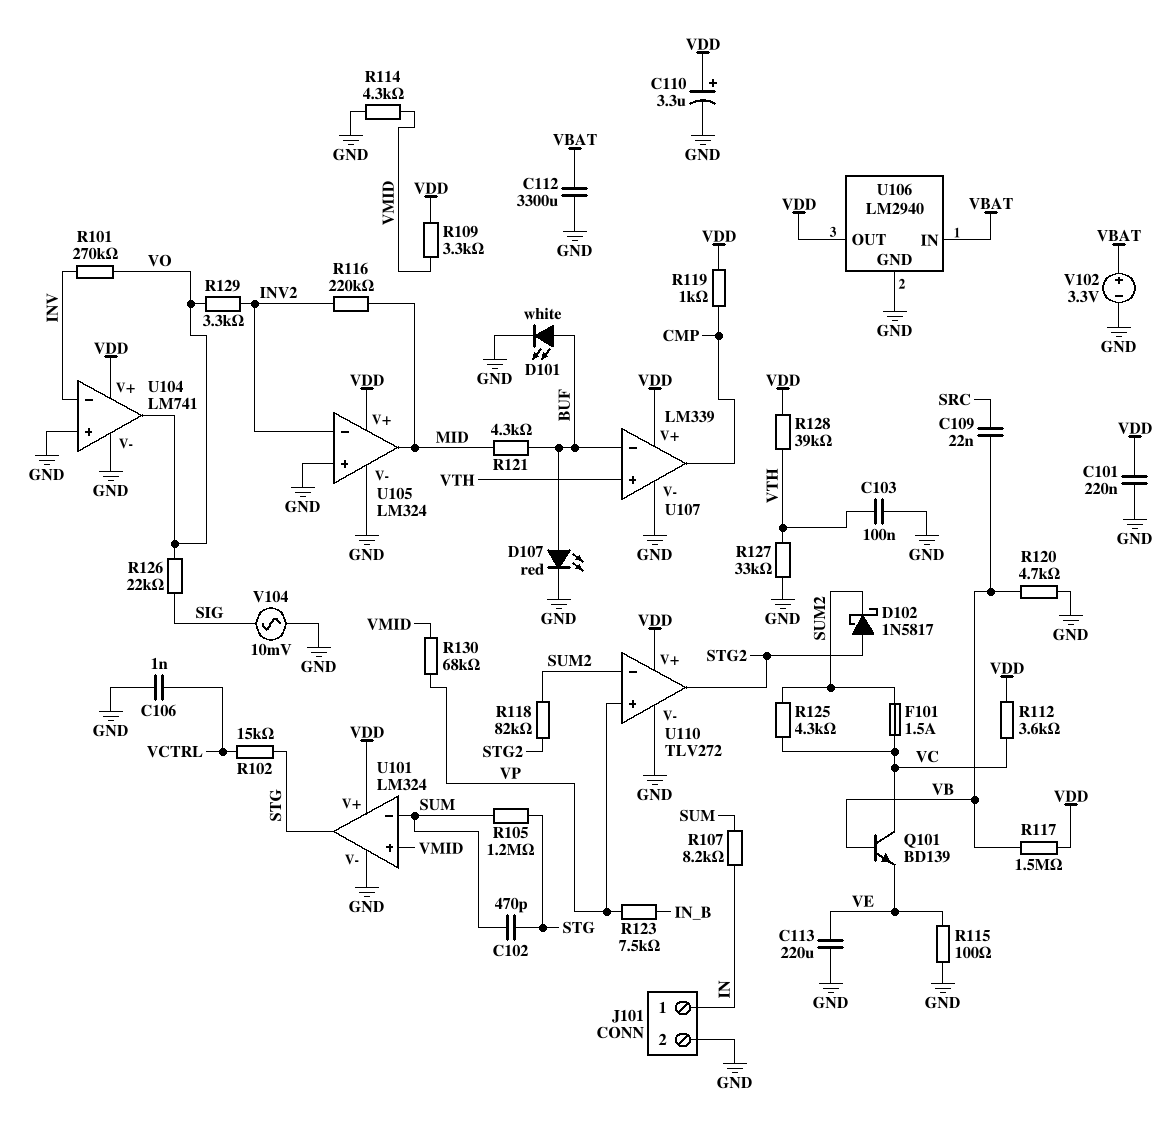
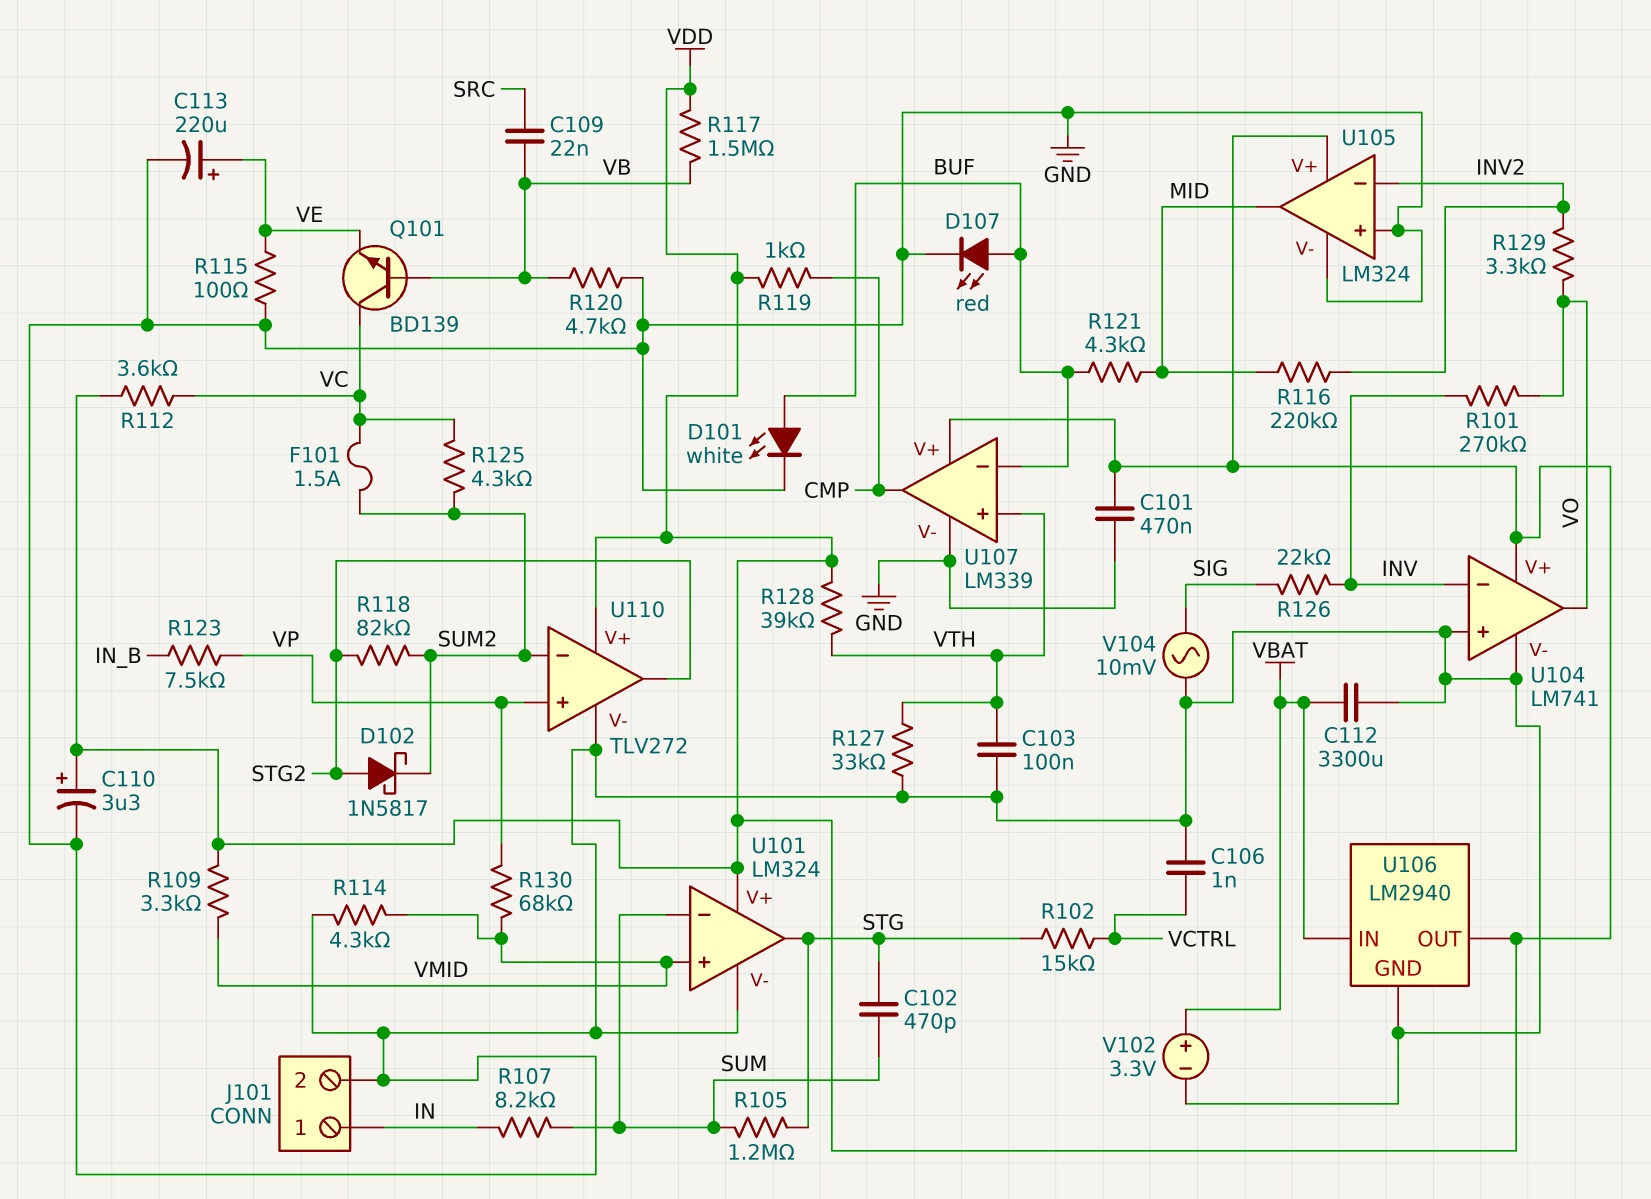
C101: 220nF (GND, VDD) -> 470nF (GND, VDD)
C113: 220uF (GND, VE) -> 220uF (plus VE, minus GND)
R126: 22k (SIG, VO) -> 22k (INV, SIG)

